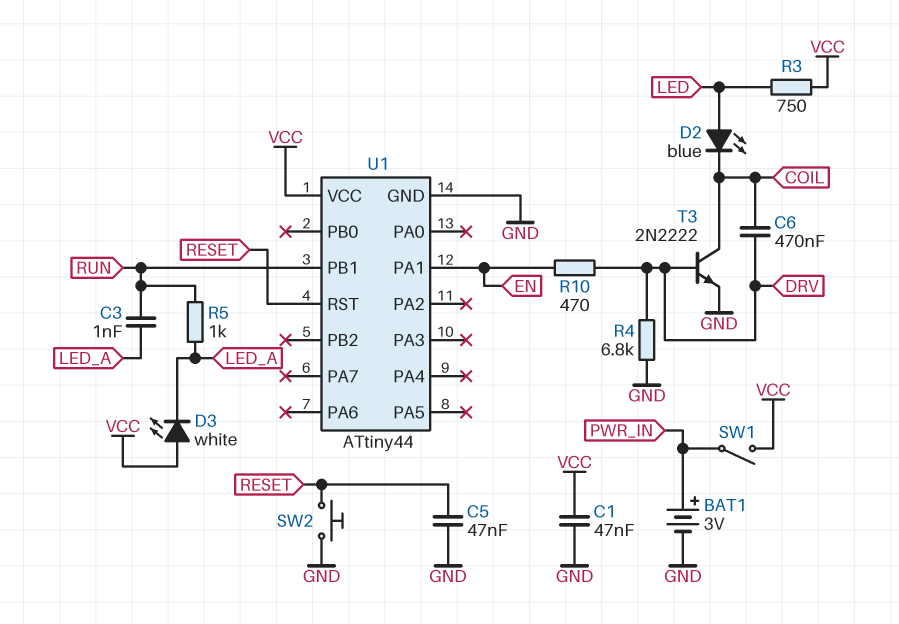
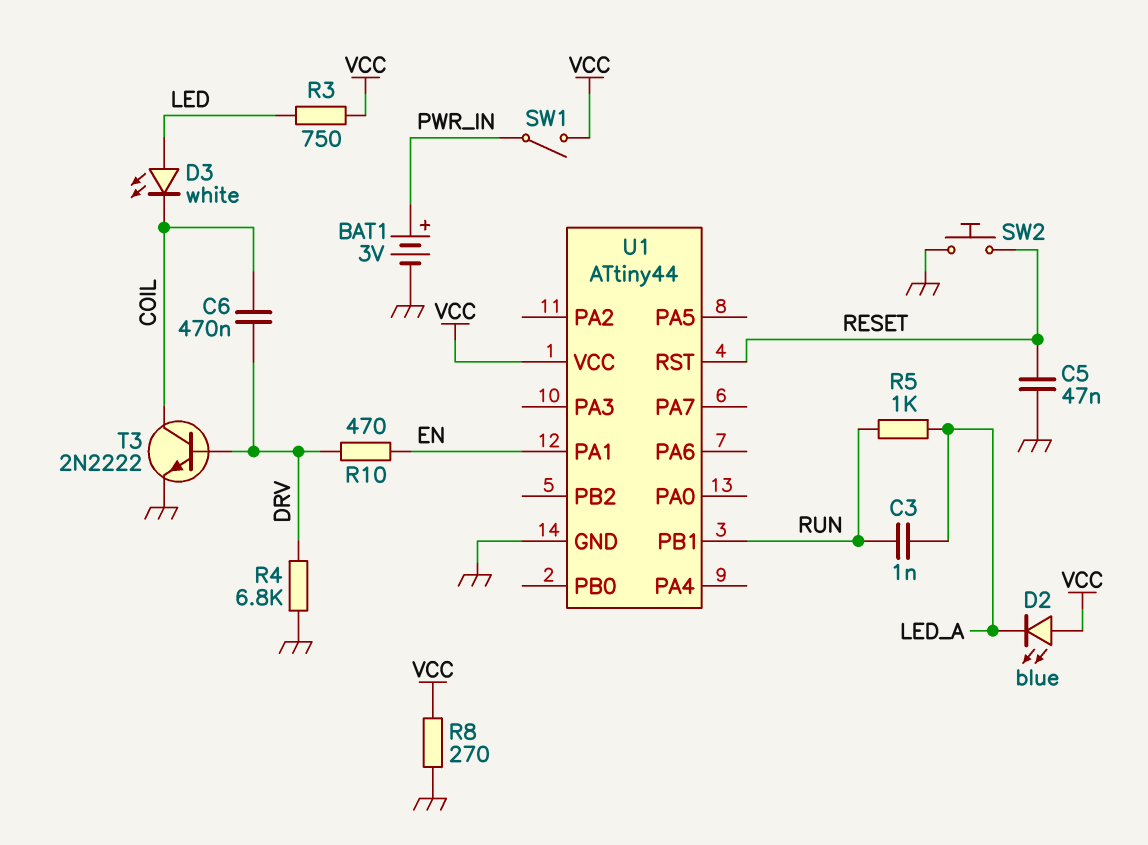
C1: 47nF (GND, VCC) -> none
D2: LED blue (A LED, K COIL) -> LED blue (A VCC, K LED_A)
D3: LED white (A VCC, K LED_A) -> LED white (A LED, K COIL)
R8: none -> 270 (GND, VCC)

